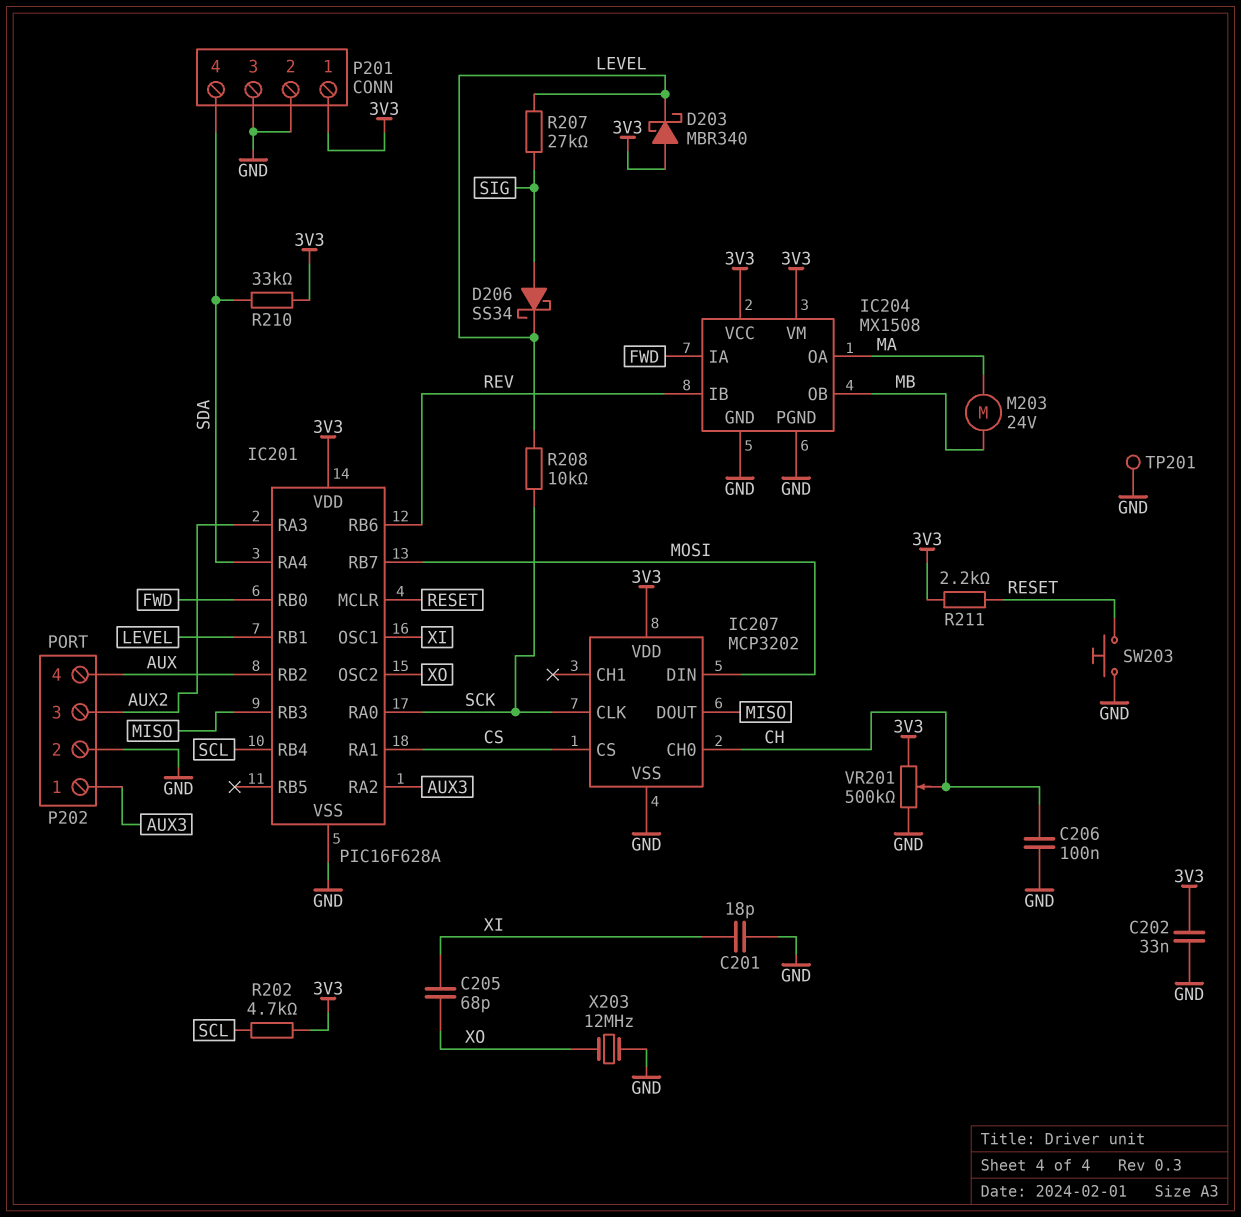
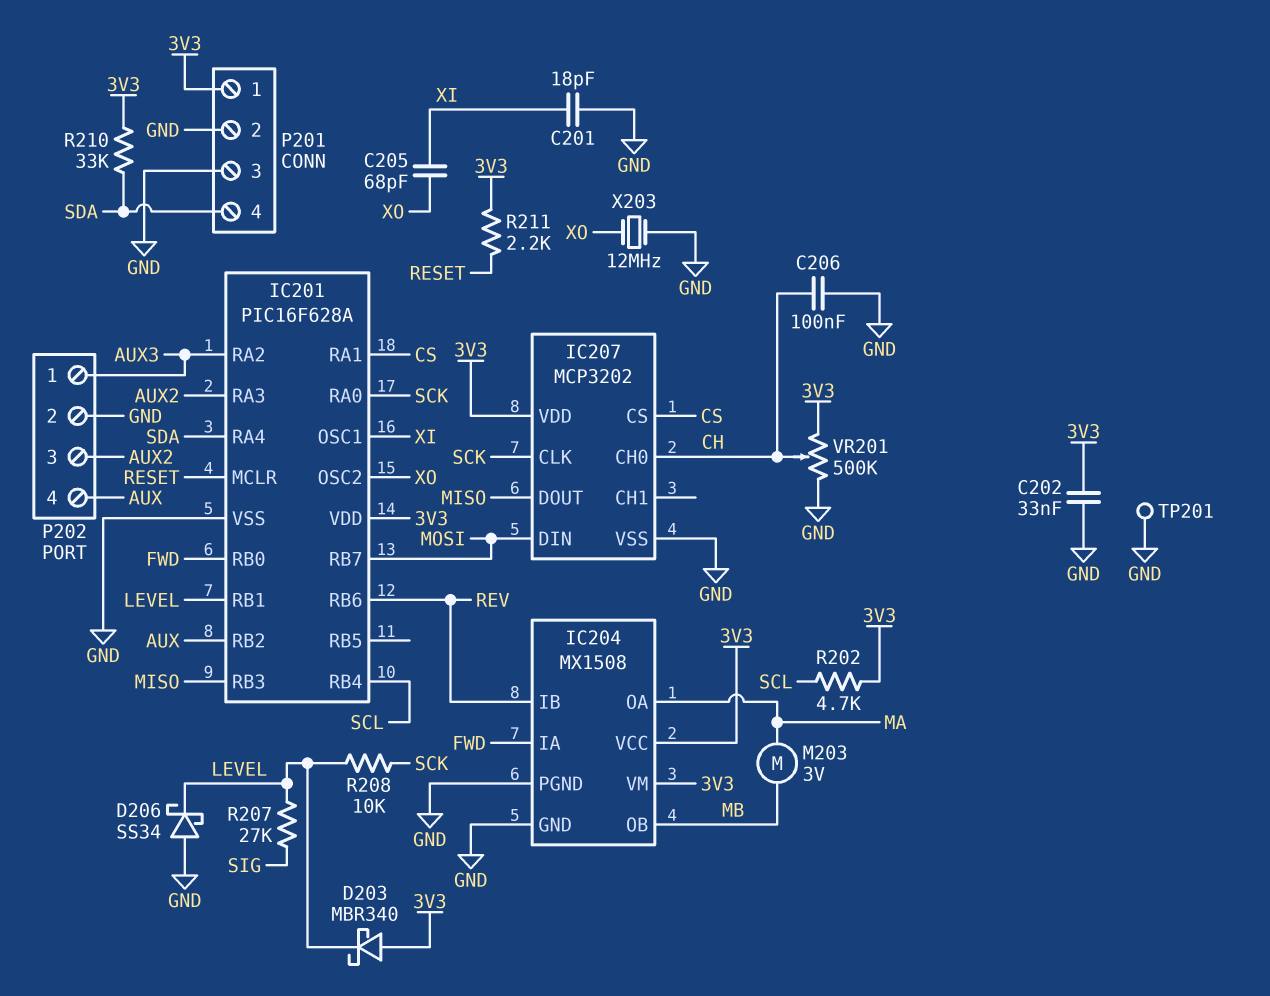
D206: schottky SS34 (A SIG, K LEVEL) -> schottky SS34 (A GND, K LEVEL)
M203: motor 24V (MA, MB) -> motor 3V (MA, MB)
SW203: button (GND, RESET) -> none

